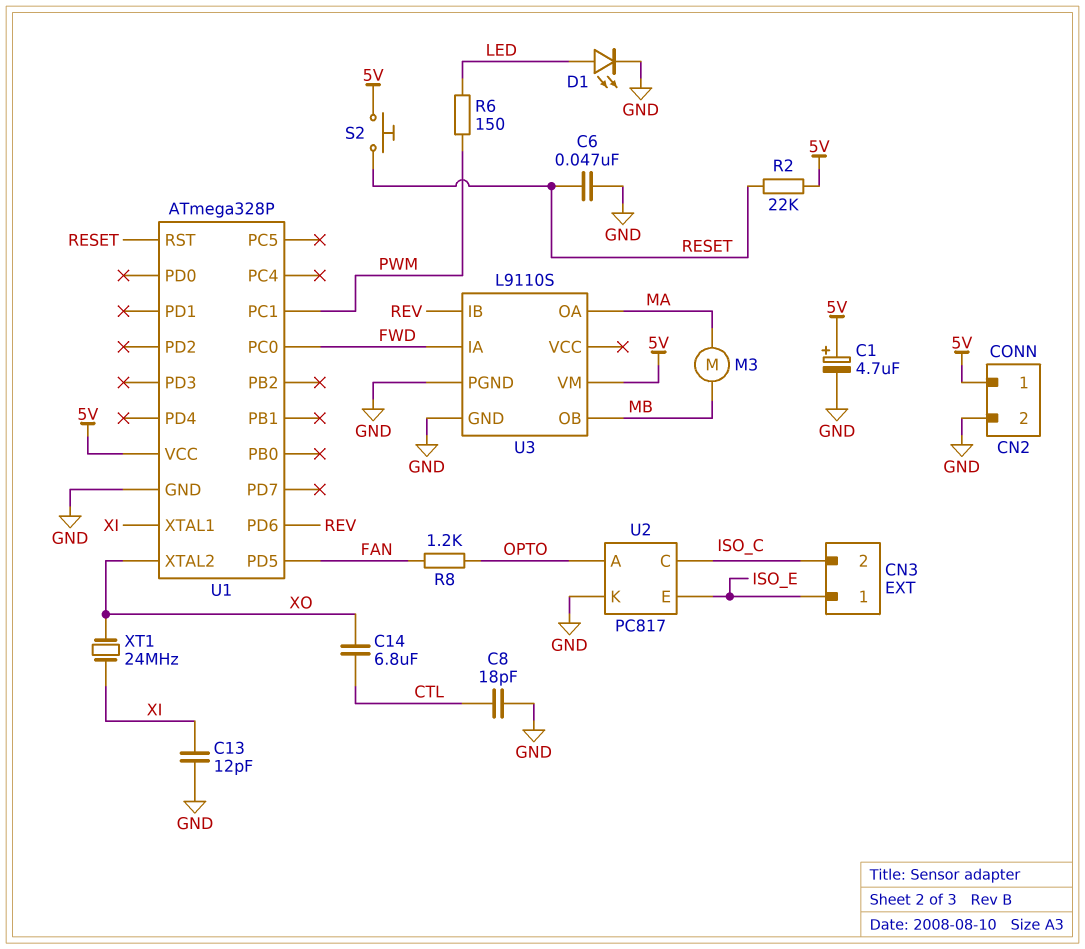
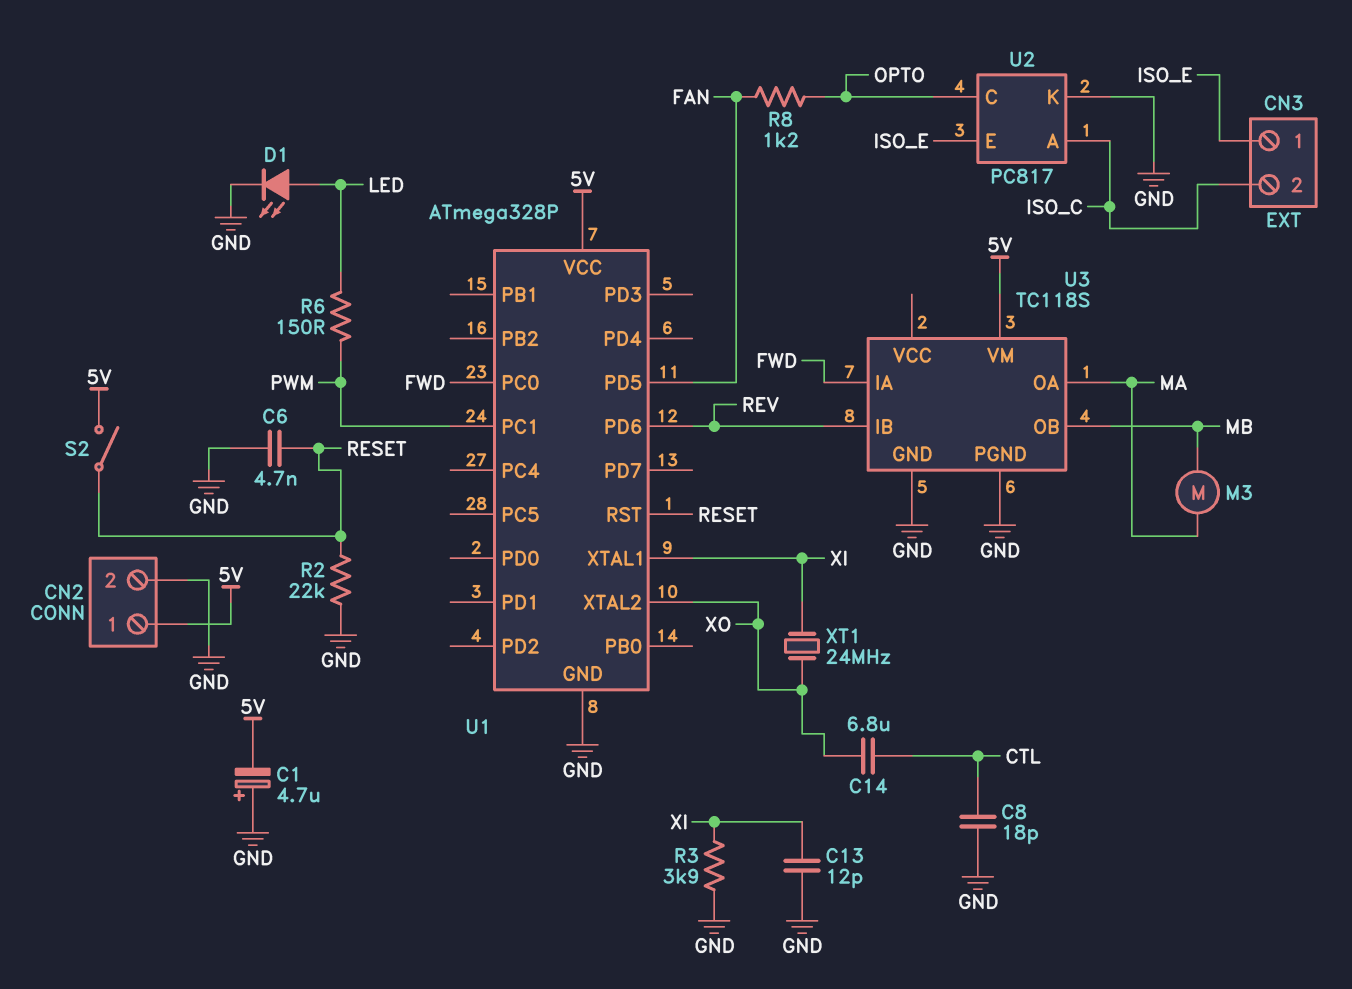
C1: 4.7uF (plus 5V, minus GND) -> 4.7uF (plus GND, minus 5V)
C6: 47nF (GND, RESET) -> 4.7nF (GND, RESET)
R2: 22k (5V, RESET) -> 22k (GND, RESET)
R3: none -> 3.9k (GND, XI)
S2: button (5V, RESET) -> switch (5V, RESET)
U2 pin A: OPTO -> ISO_C
U2 pin C: ISO_C -> OPTO
U3: L9110S -> TC118S

